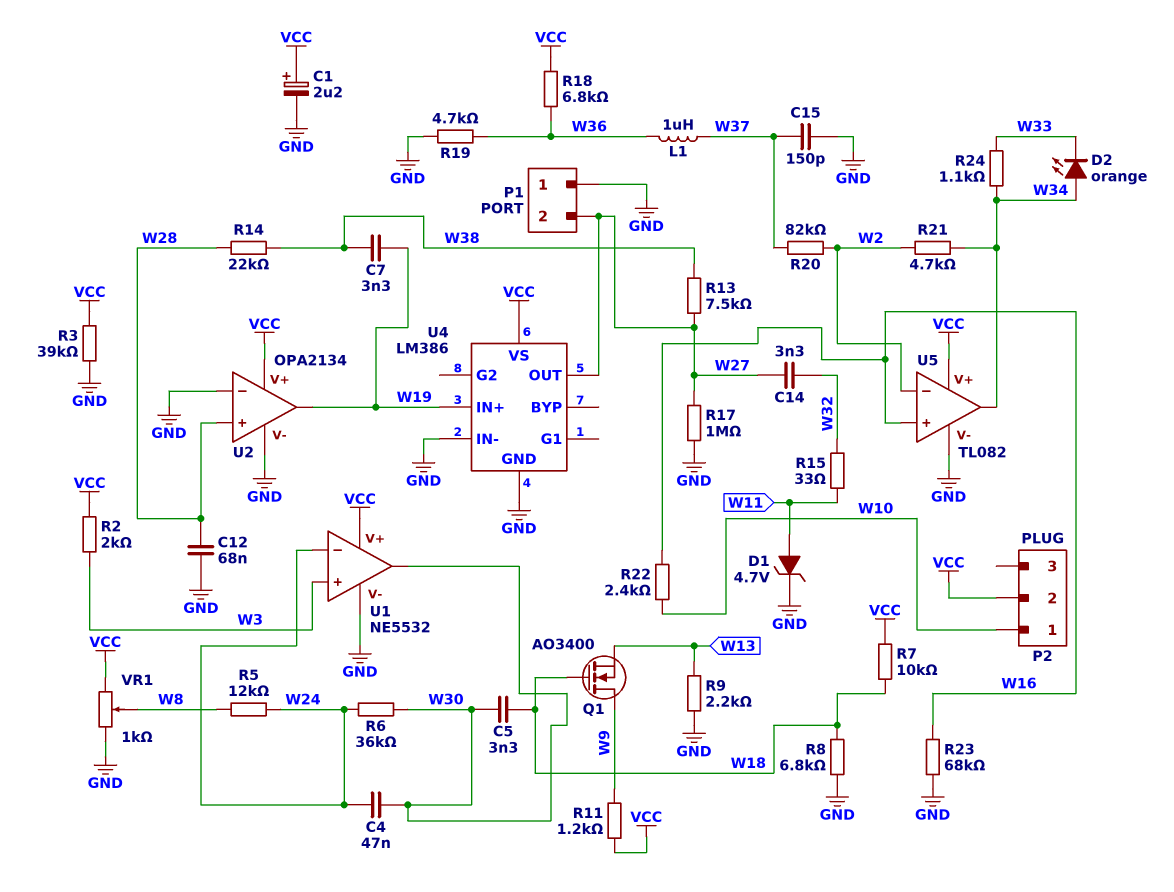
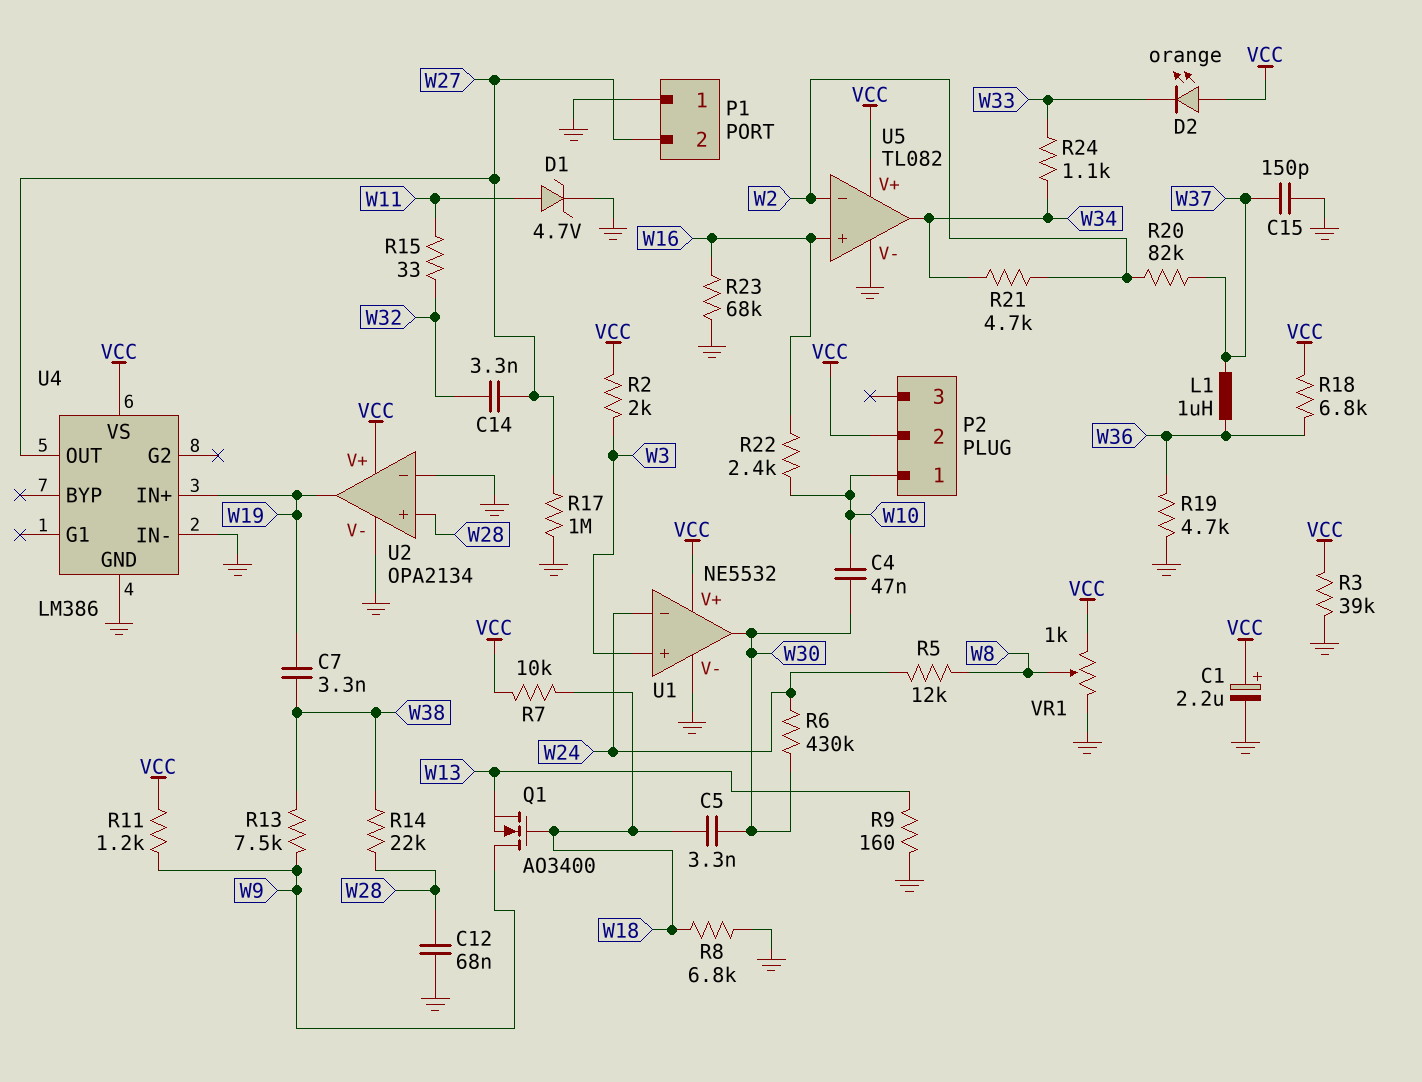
C4: 47nF (W24, W30) -> 47nF (W10, W30)
D2: LED orange (A W34, K W33) -> LED orange (A VCC, K W33)
R6: 36k (W24, W30) -> 430k (W24, W30)
R9: 2.2k (GND, W13) -> 160 (GND, W13)
R13: 7.5k (W27, W38) -> 7.5k (W9, W38)

